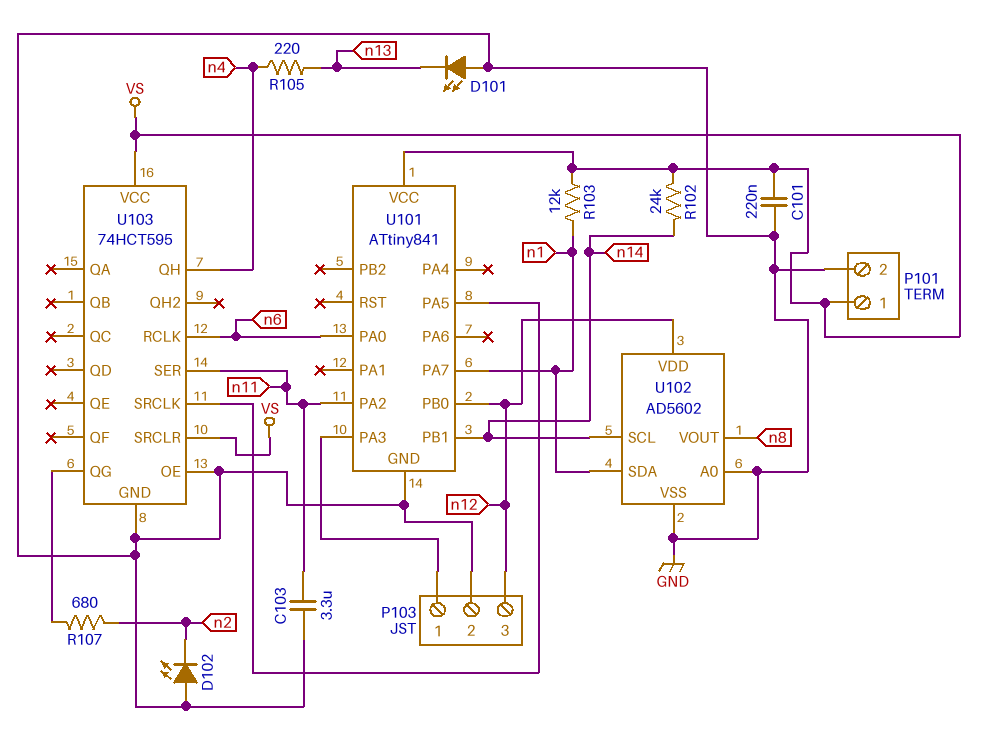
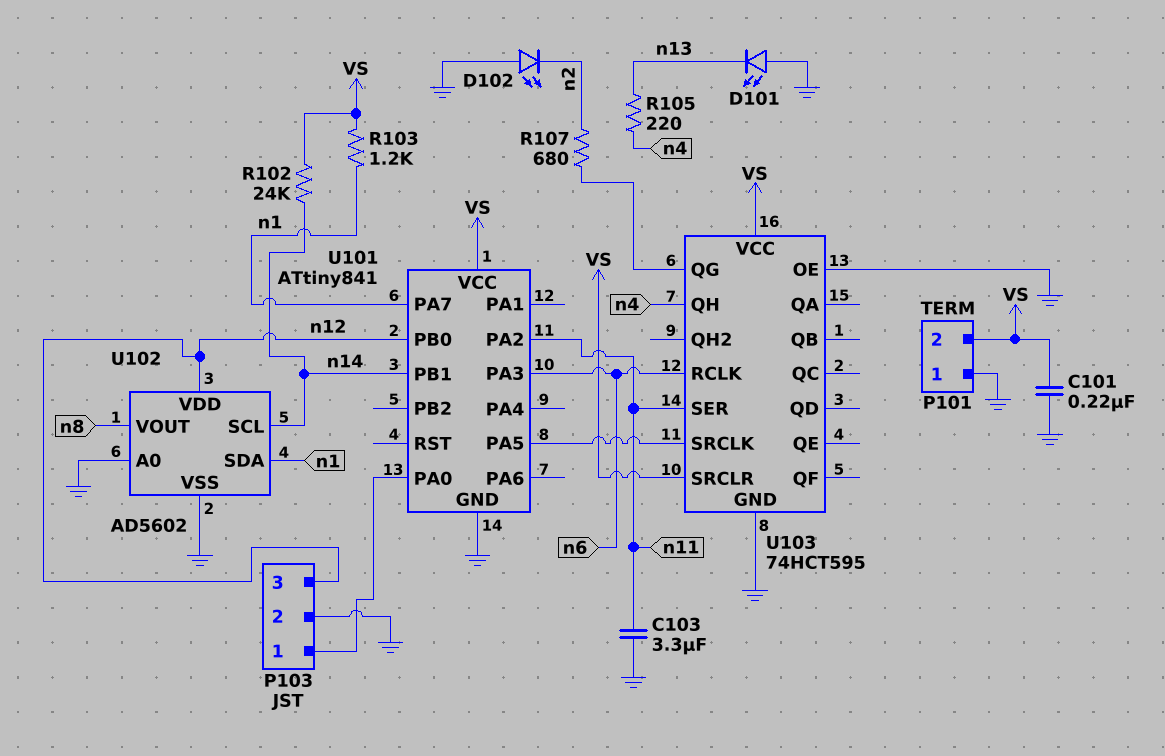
P101 pin 1: VS -> GND
P101 pin 2: GND -> VS
R103: 12k (VS, n1) -> 1.2k (VS, n1)
U101 pin PA0: n6 -> P103/1
U101 pin PA3: P103/1 -> n6

